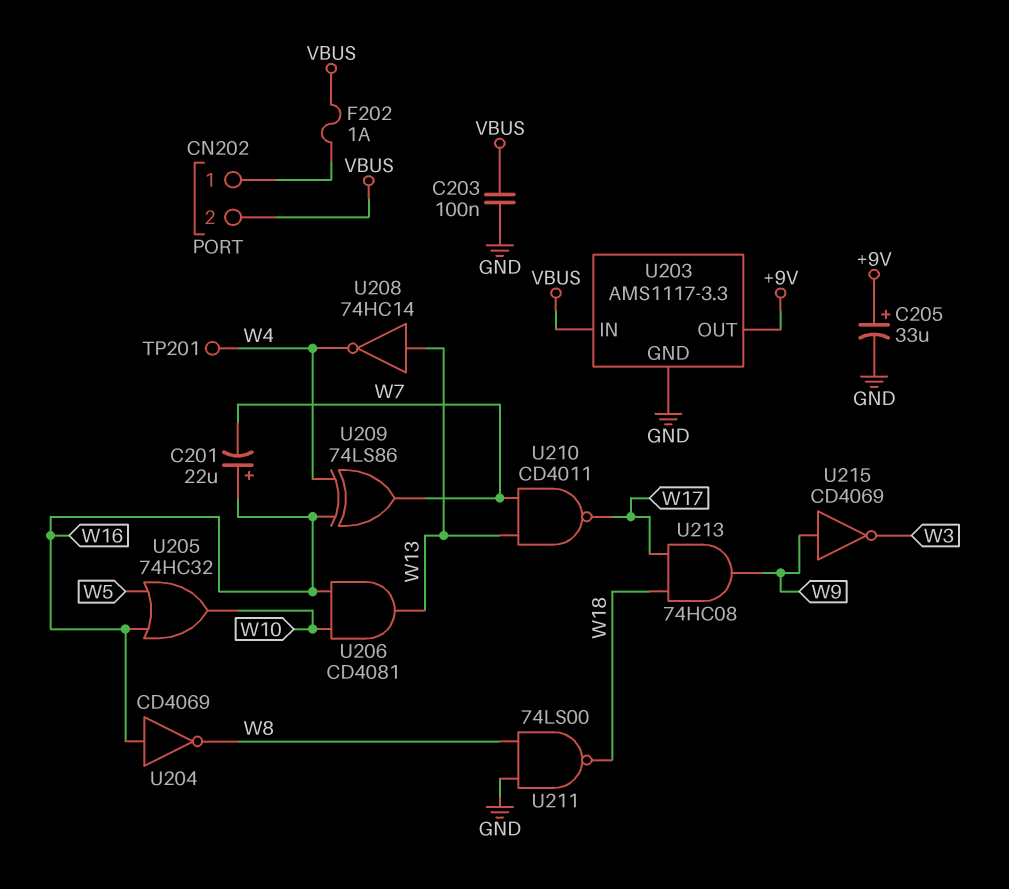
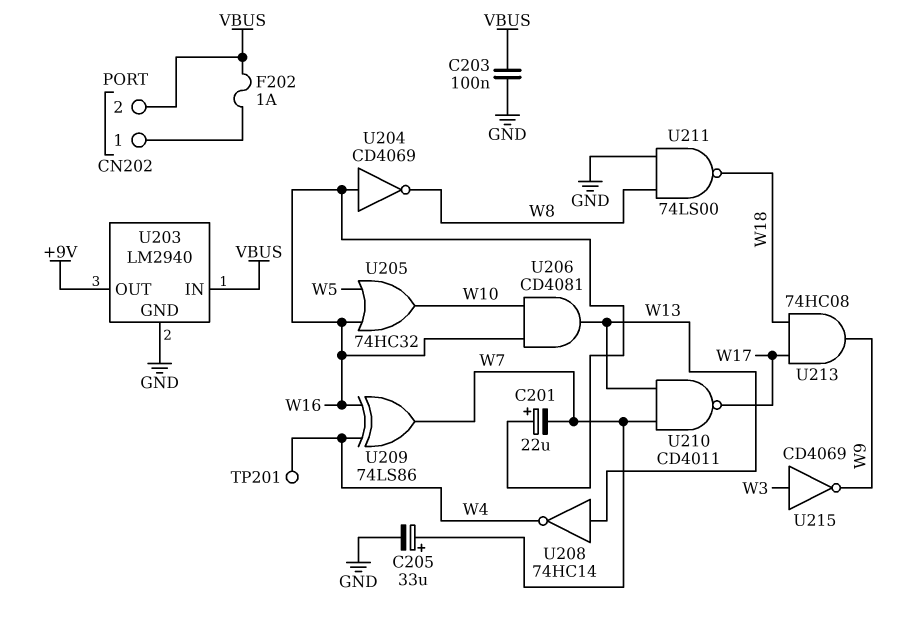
C205: 33uF (plus +9V, minus GND) -> 33uF (plus W7, minus GND)
U203: AMS1117-3.3 -> LM2940
U215: NOT CD4069 (in W9, out W3) -> NOT CD4069 (in W3, out W9)

